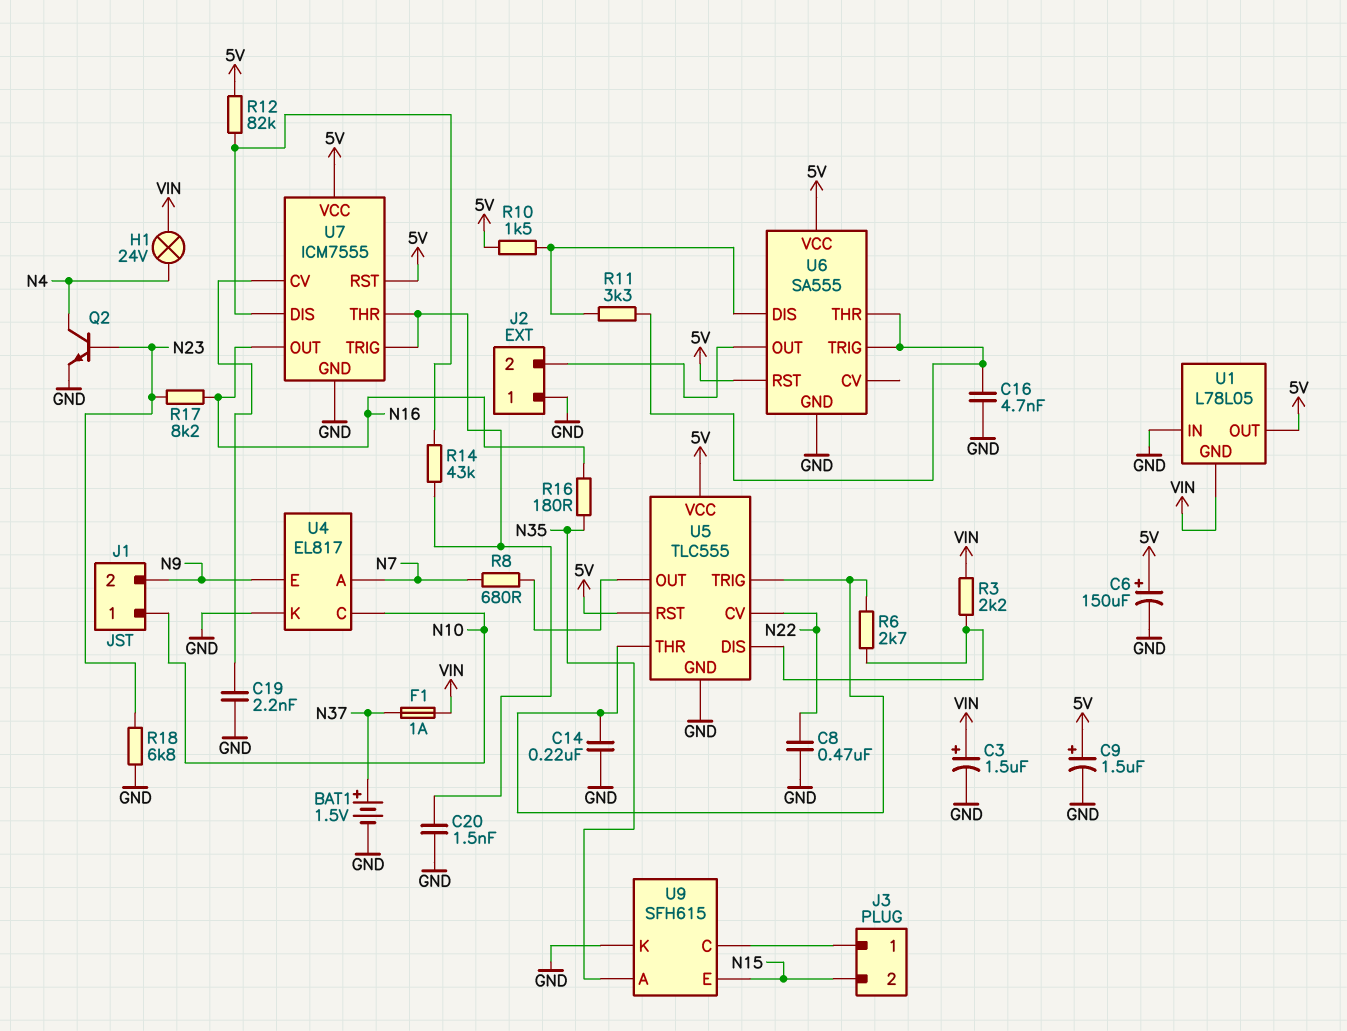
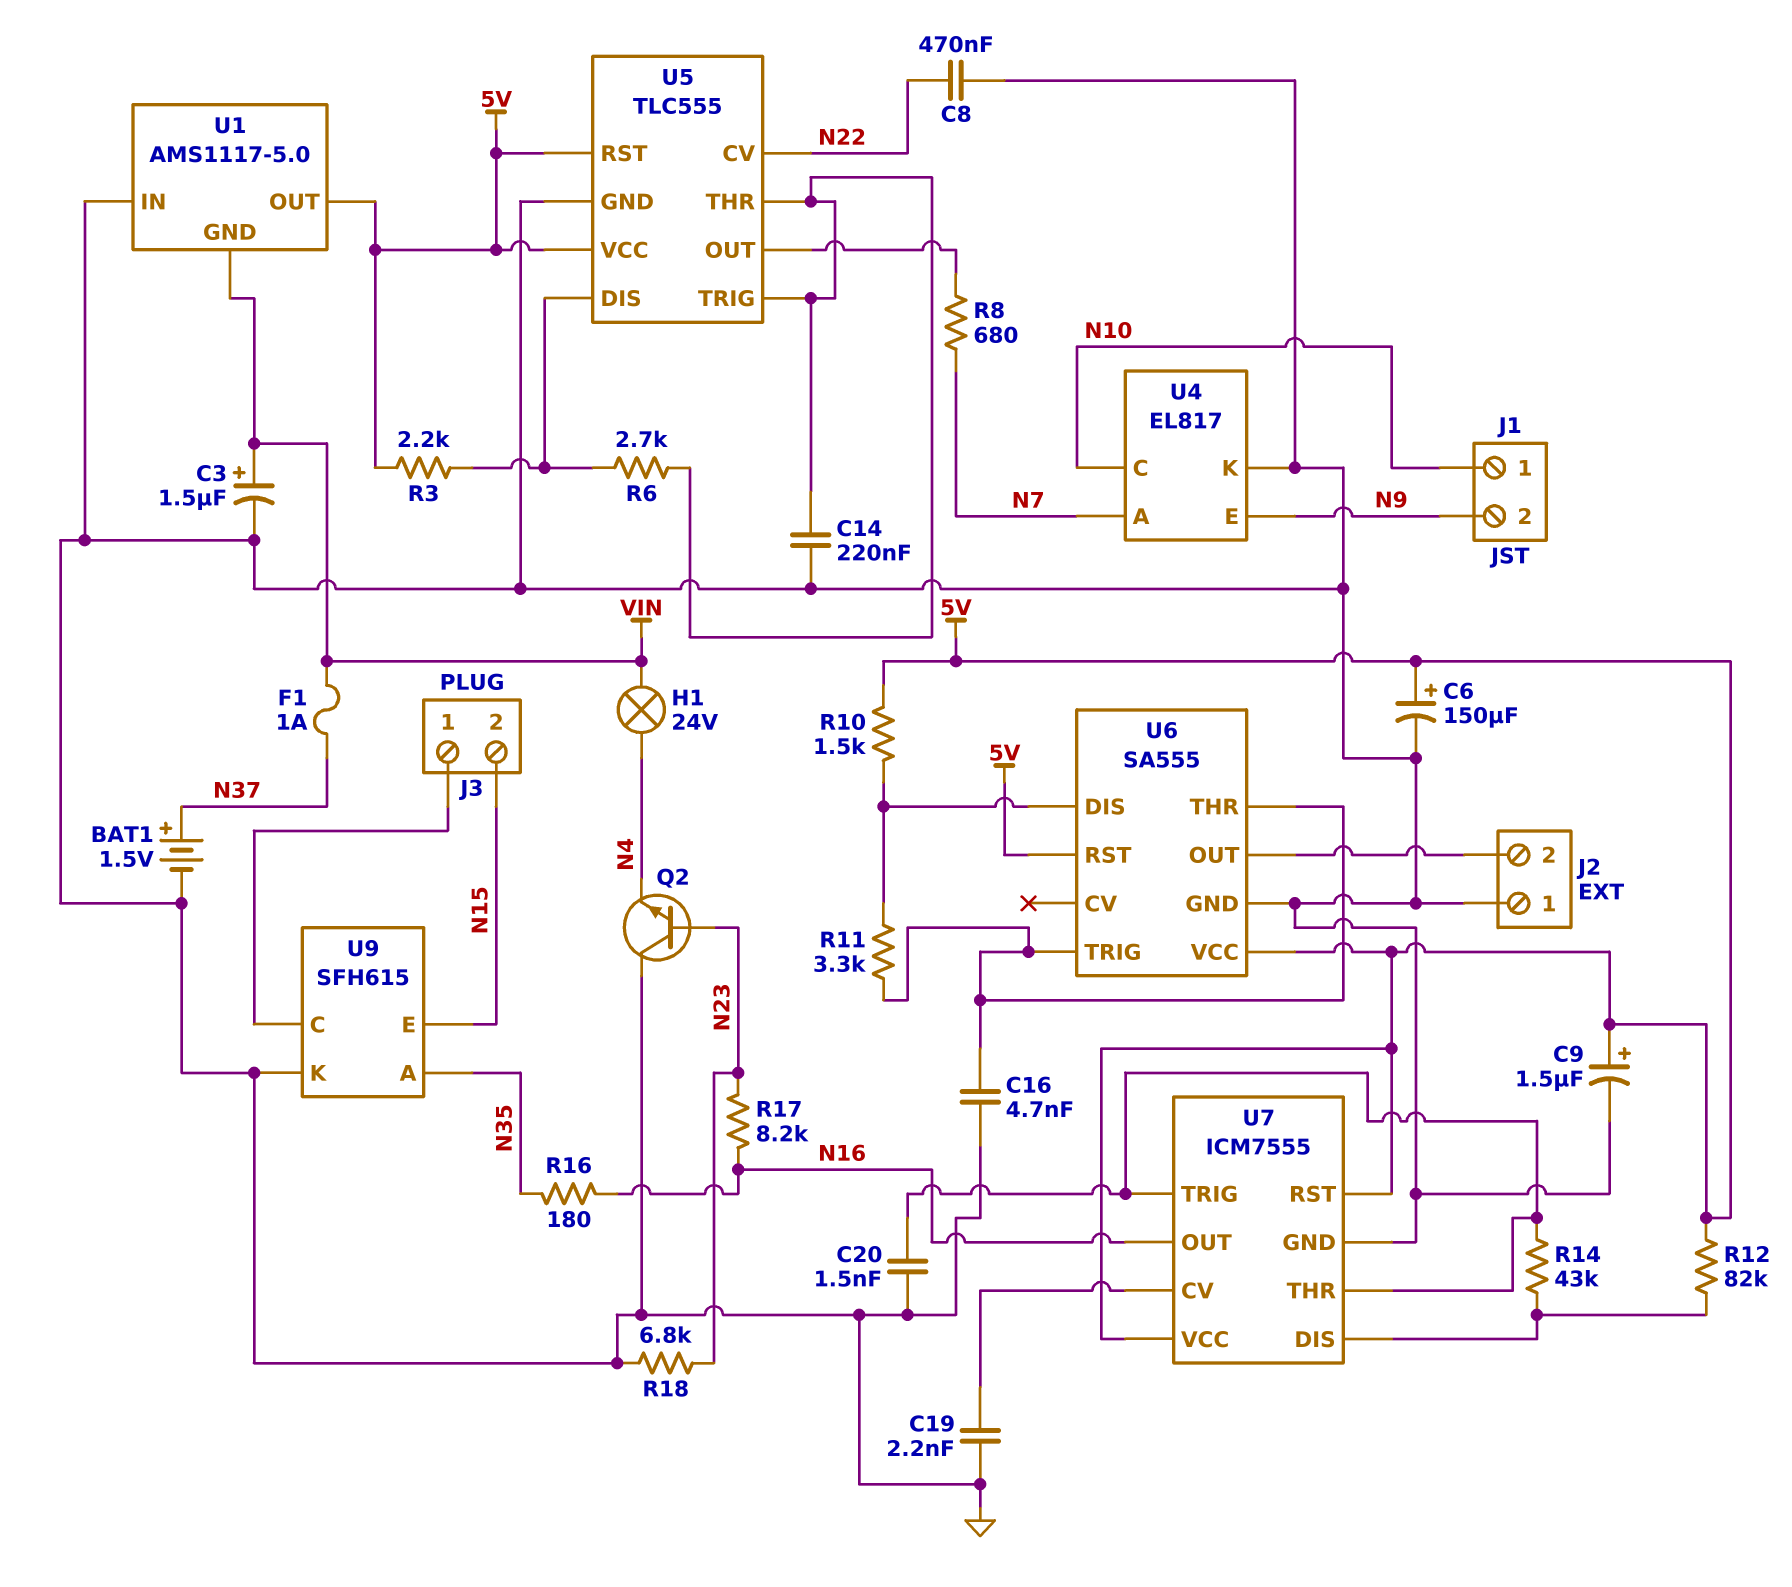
Q2: NPN (B N23, C N4, E GND) -> NPN (B N23, C GND, E N4)
R3: 2.2k (U5/DIS, VIN) -> 2.2k (5V, U5/DIS)
U1: L78L05 -> AMS1117-5.0

